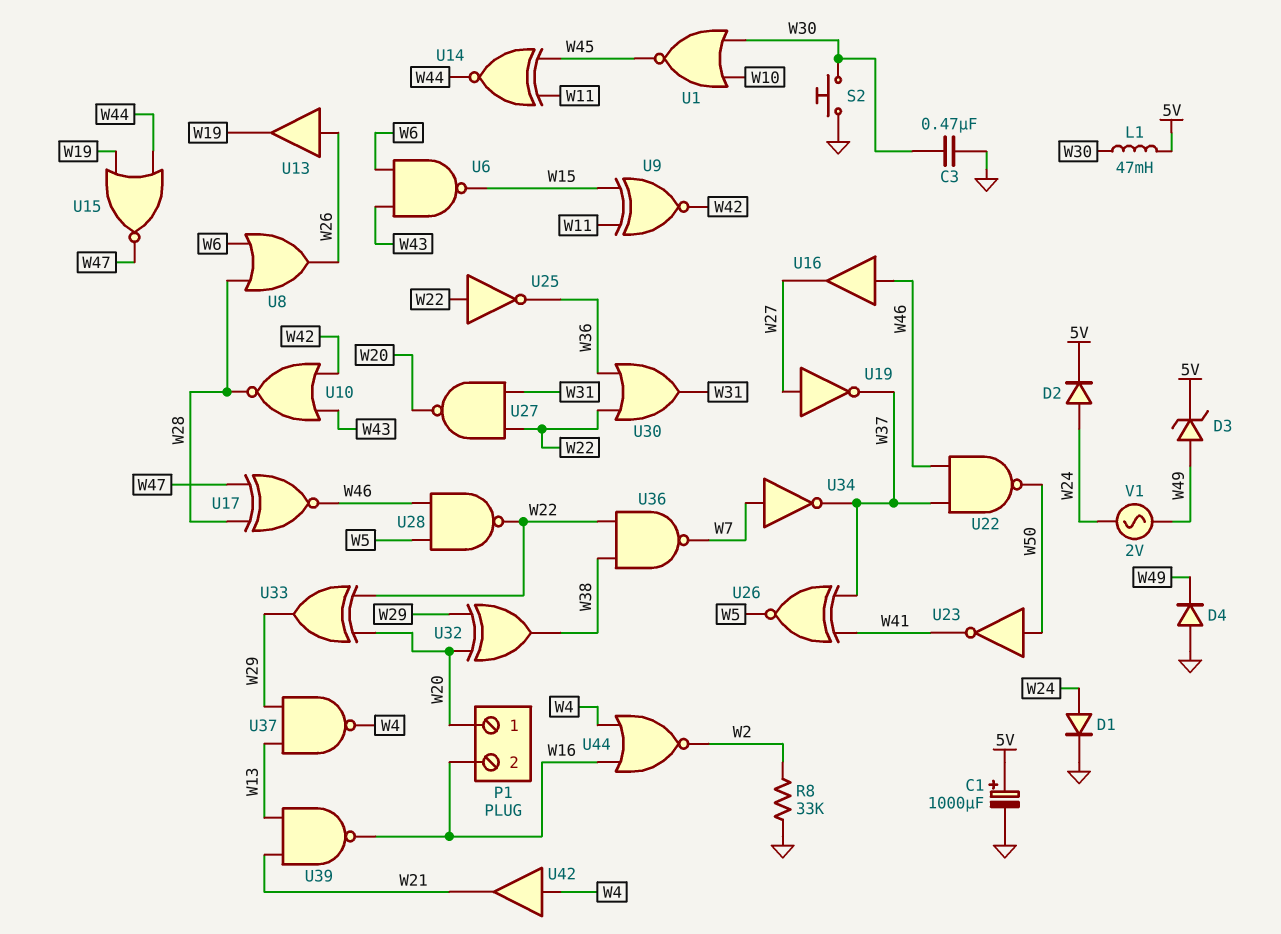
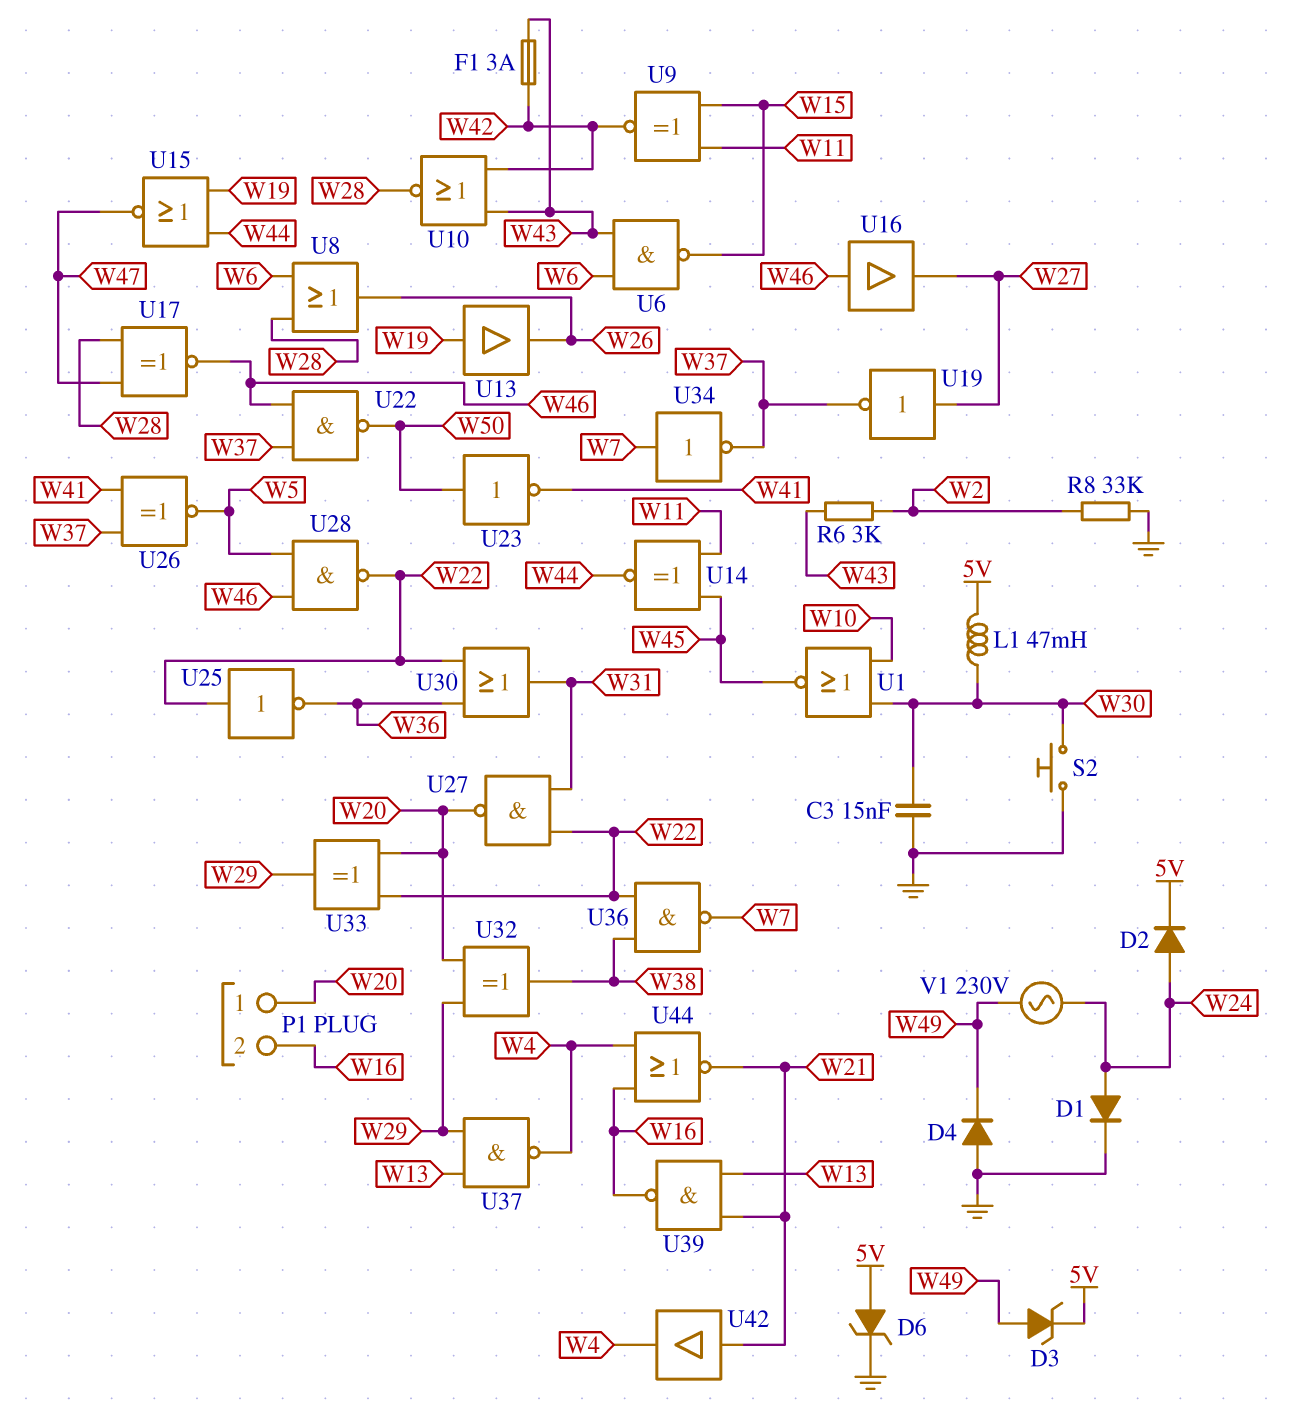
C1: 1000uF (plus 5V, minus GND) -> none
C3: 470nF (GND, W30) -> 15nF (GND, W30)
D6: none -> zener (A 5V, K GND)
F1: none -> 3A (W42, W43)
R6: none -> 3k (W2, W43)
U13: buffer (in W26, out W19) -> buffer (in W19, out W26)
U42: buffer (in W4, out W21) -> buffer (in W21, out W4)
U44: NOR (in W4, in W16, out W2) -> NOR (in W4, in W16, out W21)
V1: AC 2V (W24, W49) -> AC 230V (W24, W49)

